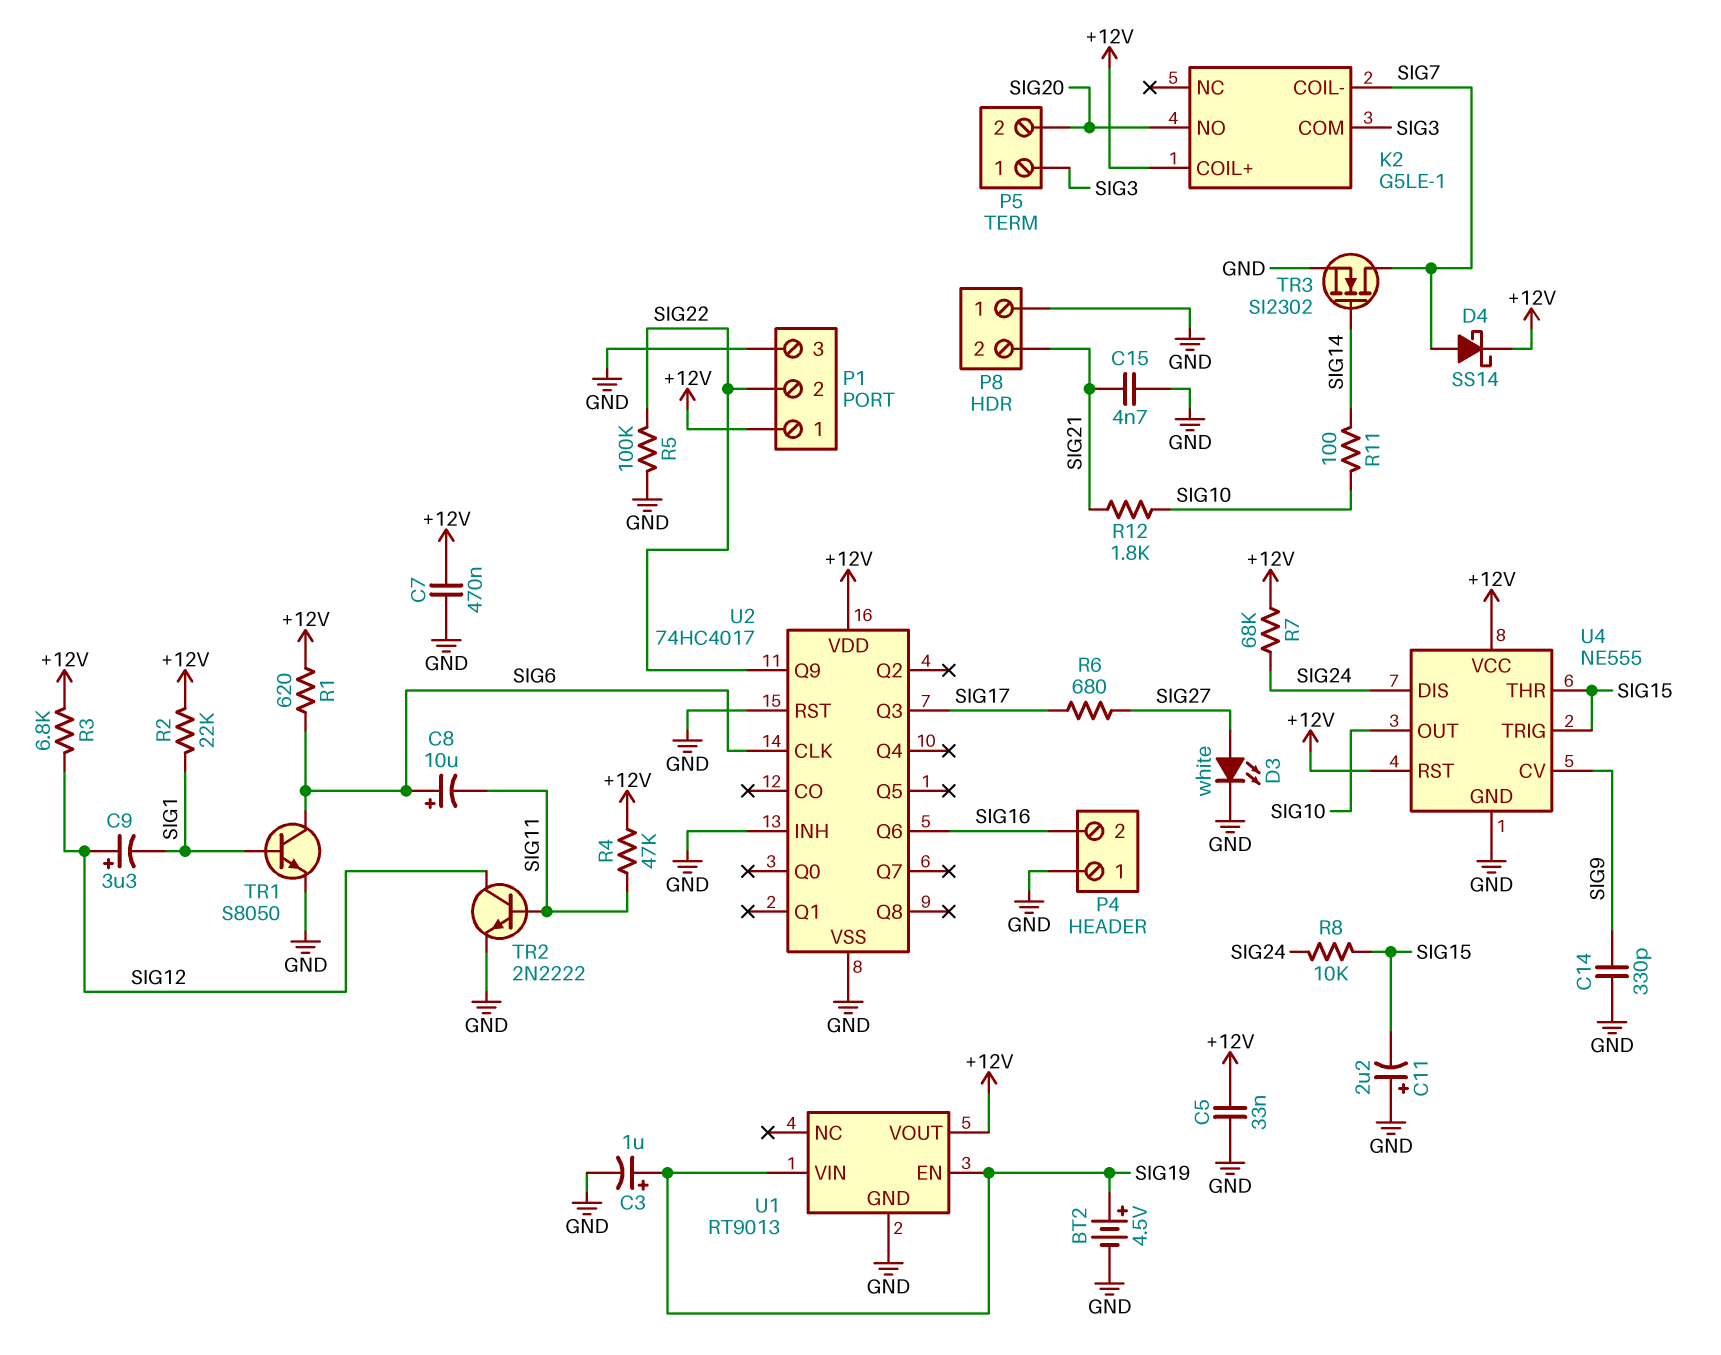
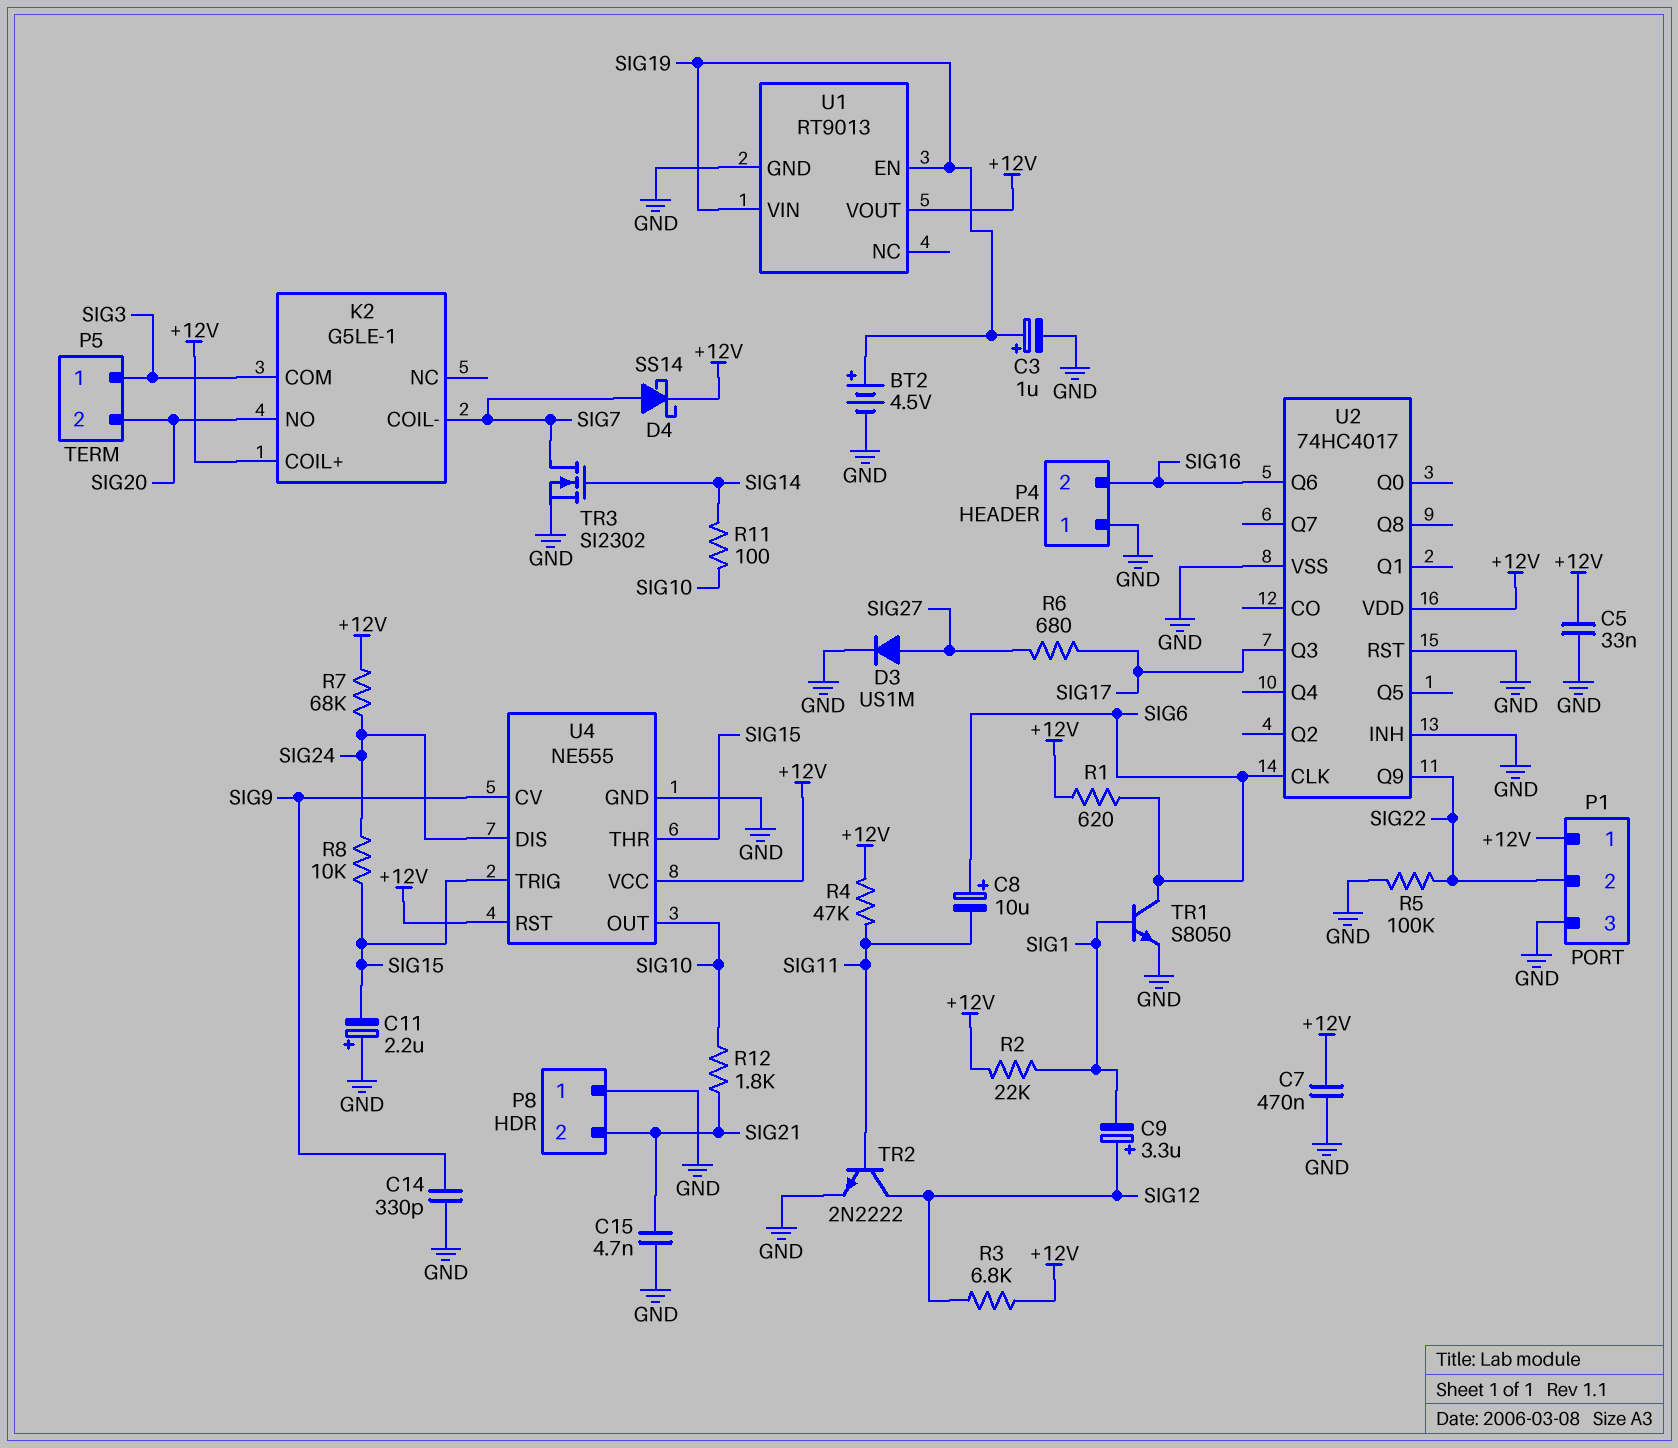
D3: LED white (A SIG27, K GND) -> diode US1M (A SIG27, K GND)

